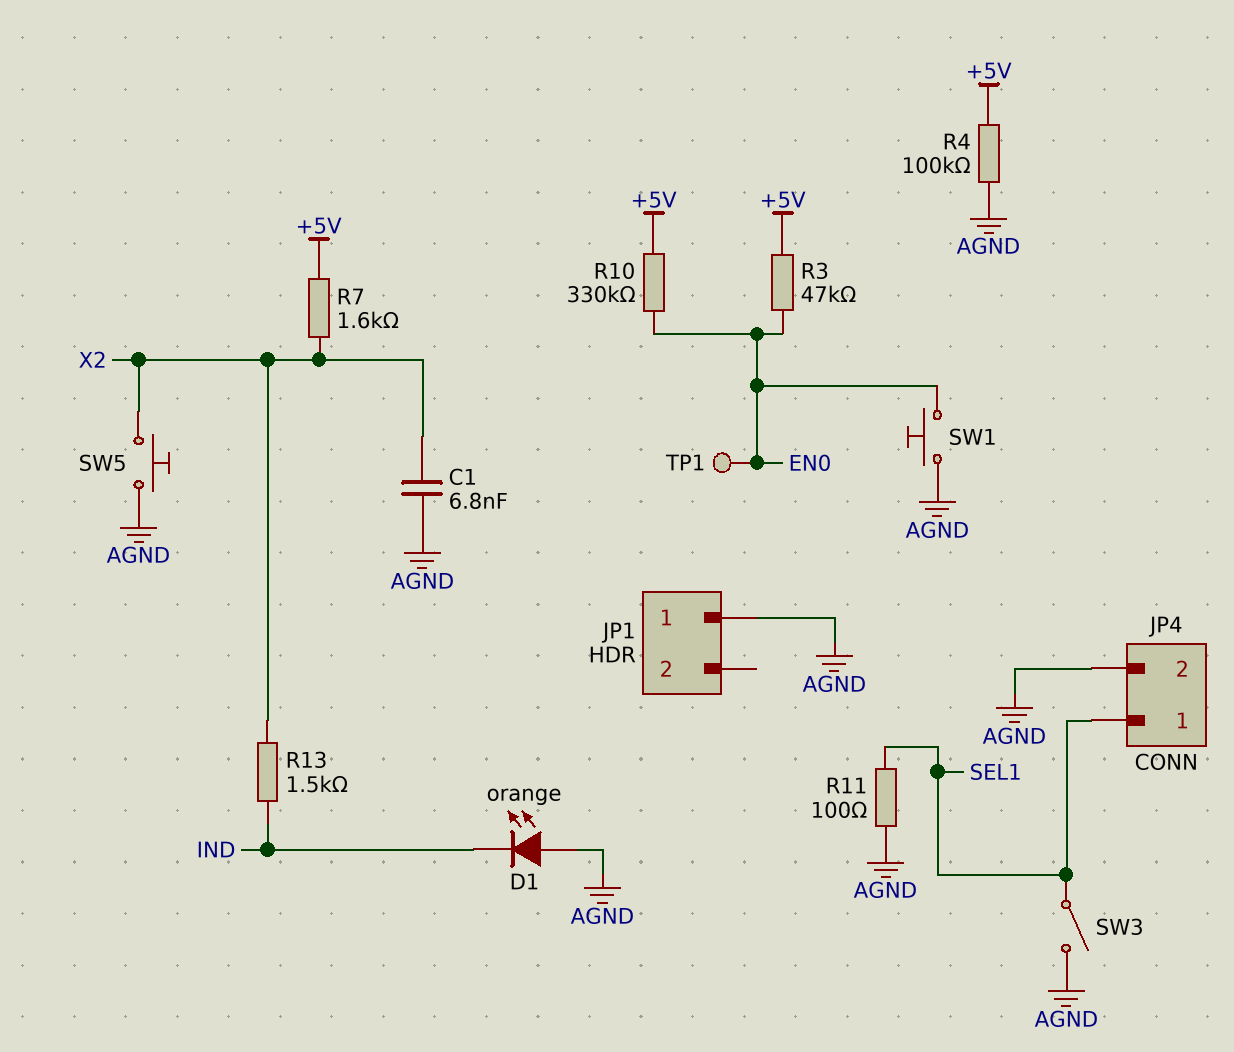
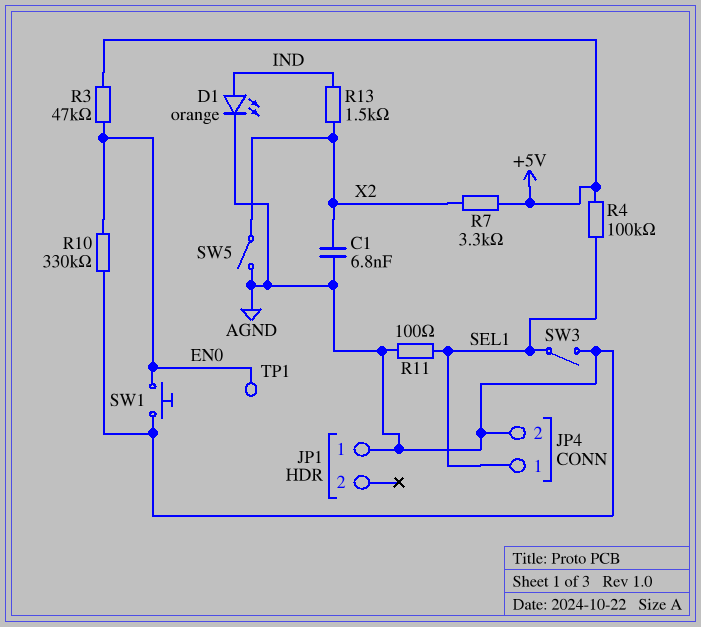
D1: LED orange (A AGND, K IND) -> LED orange (A IND, K AGND)
R4: 100k (+5V, AGND) -> 100k (+5V, SEL1)
R7: 1.6k (+5V, X2) -> 3.3k (+5V, X2)
R10: 330k (+5V, EN0) -> 330k (AGND, EN0)
SW5: button (AGND, X2) -> switch (AGND, X2)

